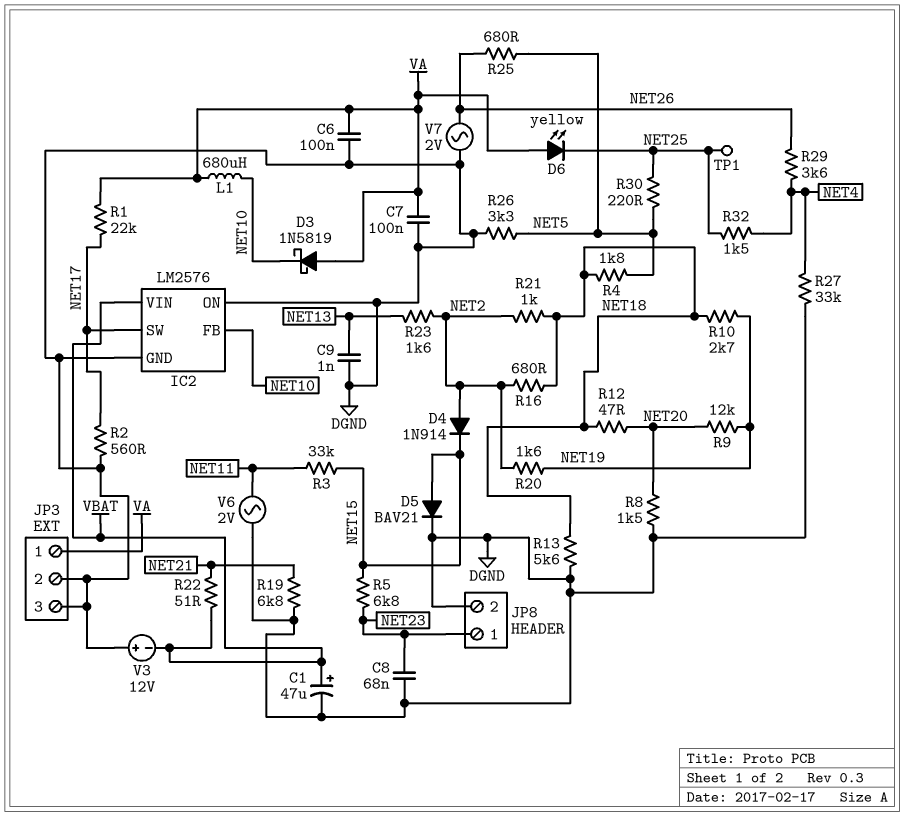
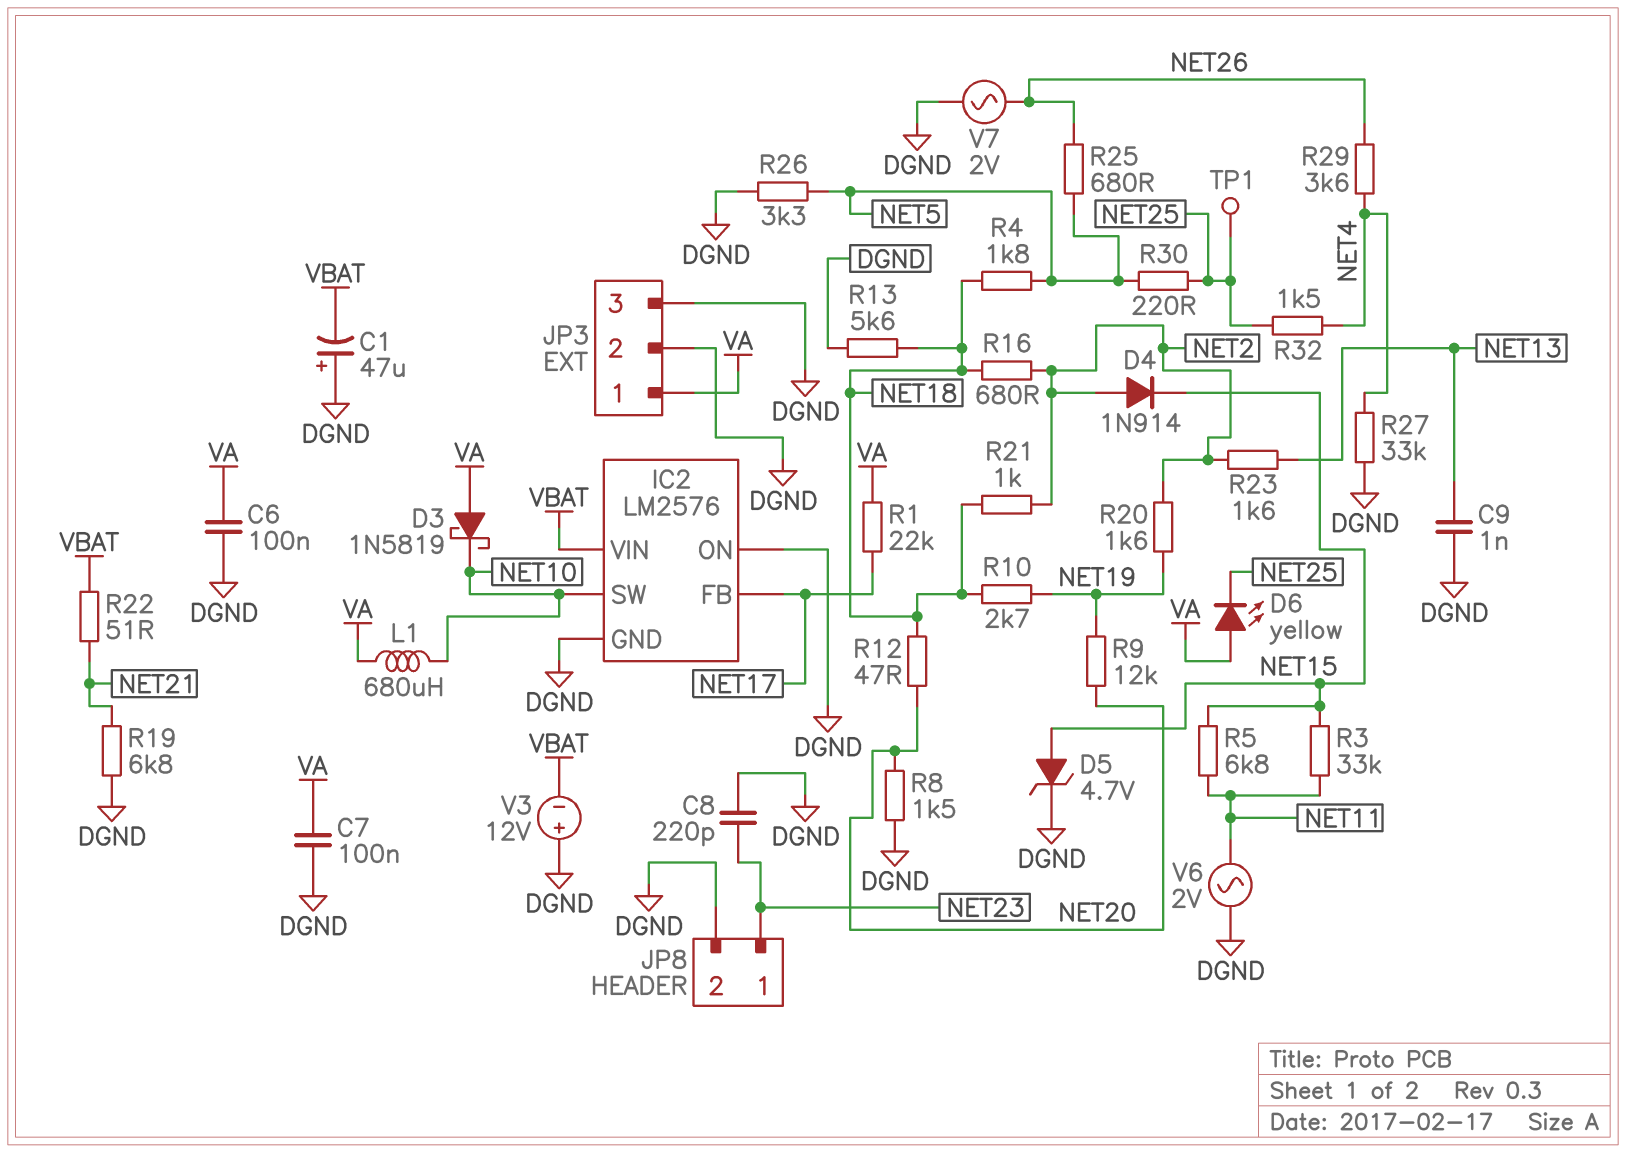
C1: 47uF (plus VBAT, minus DGND) -> 47uF (plus DGND, minus VBAT)
C8: 68nF (DGND, NET23) -> 220pF (DGND, NET23)
D5: diode BAV21 (A NET15, K DGND) -> zener 4.7V (A NET15, K DGND)
IC2 pin FB: NET10 -> NET17
IC2 pin SW: NET17 -> NET10
R2: 560 (DGND, NET17) -> none
R5: 6.8k (NET15, NET23) -> 6.8k (NET11, NET15)

